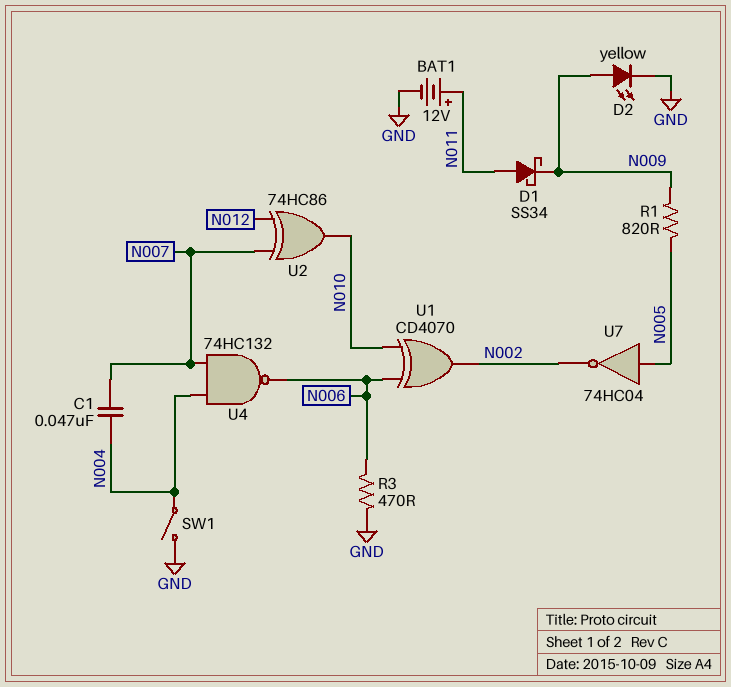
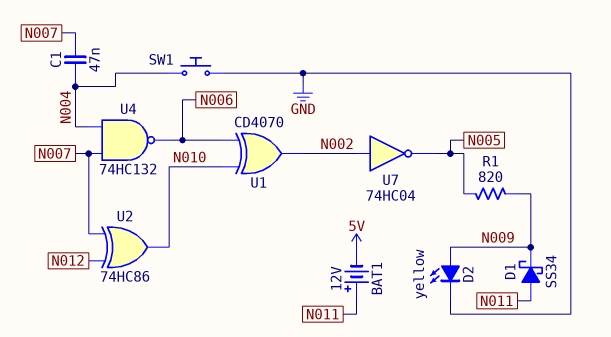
BAT1: 12V (plus N011, minus GND) -> 12V (plus N011, minus 5V)
R3: 470 (GND, N006) -> none
SW1: switch (GND, N004) -> button (GND, N004)
U7: NOT 74HC04 (in N005, out N002) -> NOT 74HC04 (in N002, out N005)

